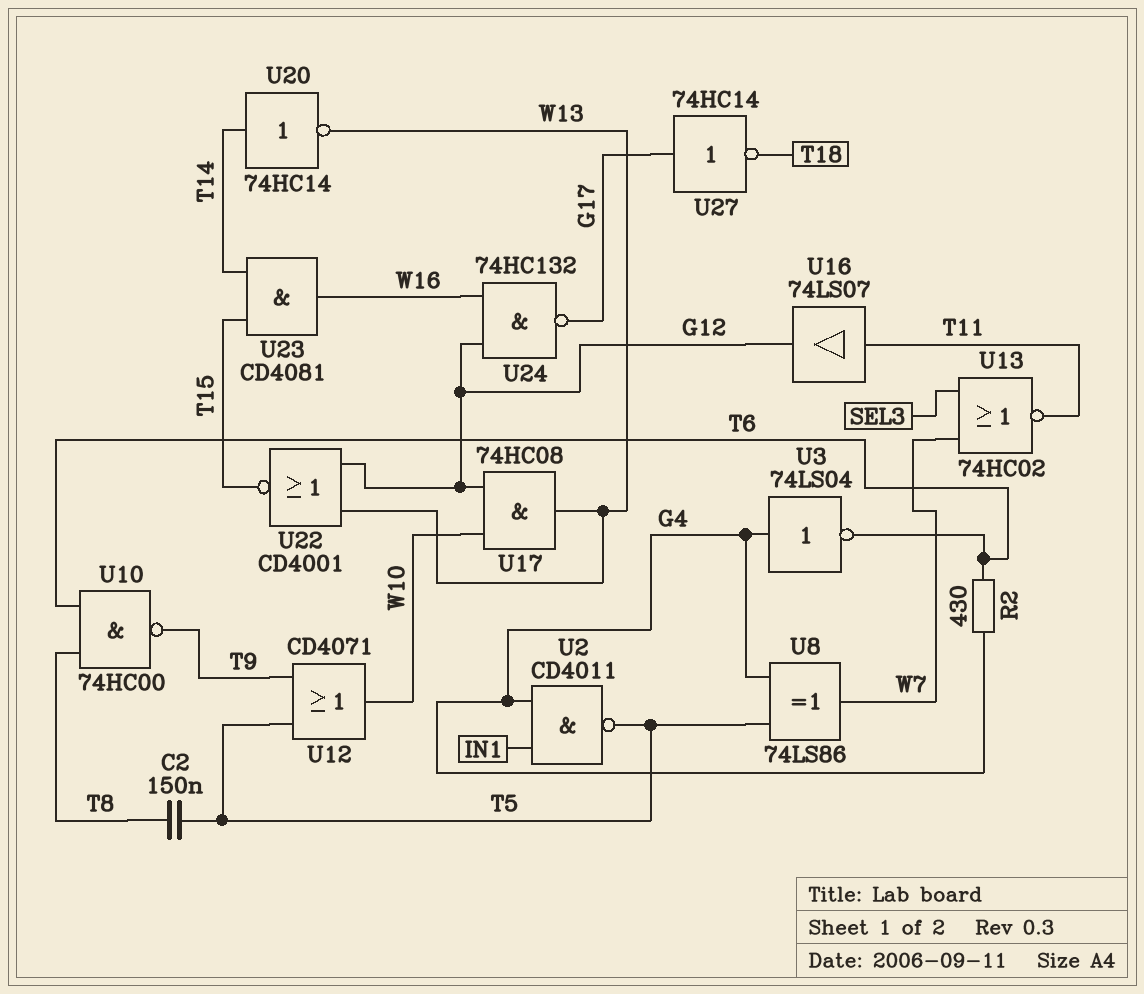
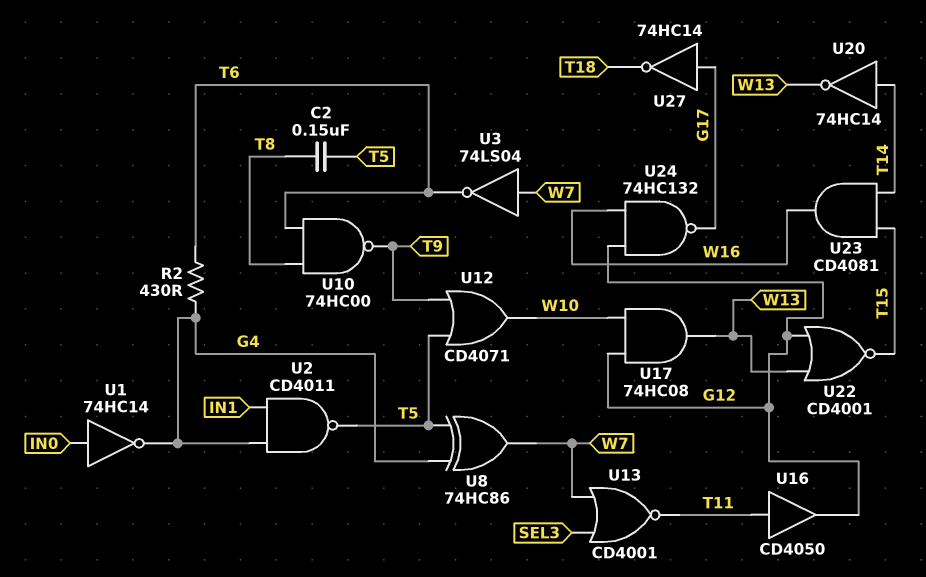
U1: none -> NOT 74HC14 (in IN0, out G4)
U3: NOT 74LS04 (in G4, out T6) -> NOT 74LS04 (in W7, out T6)
U8: XOR 74LS86 (in G4, in T5, out W7) -> XOR 74HC86 (in G4, in T5, out W7)
U13: NOR 74HC02 (in SEL3, in W7, out T11) -> NOR CD4001 (in SEL3, in W7, out T11)
U16: buffer 74LS07 (in T11, out G12) -> buffer CD4050 (in T11, out G12)

